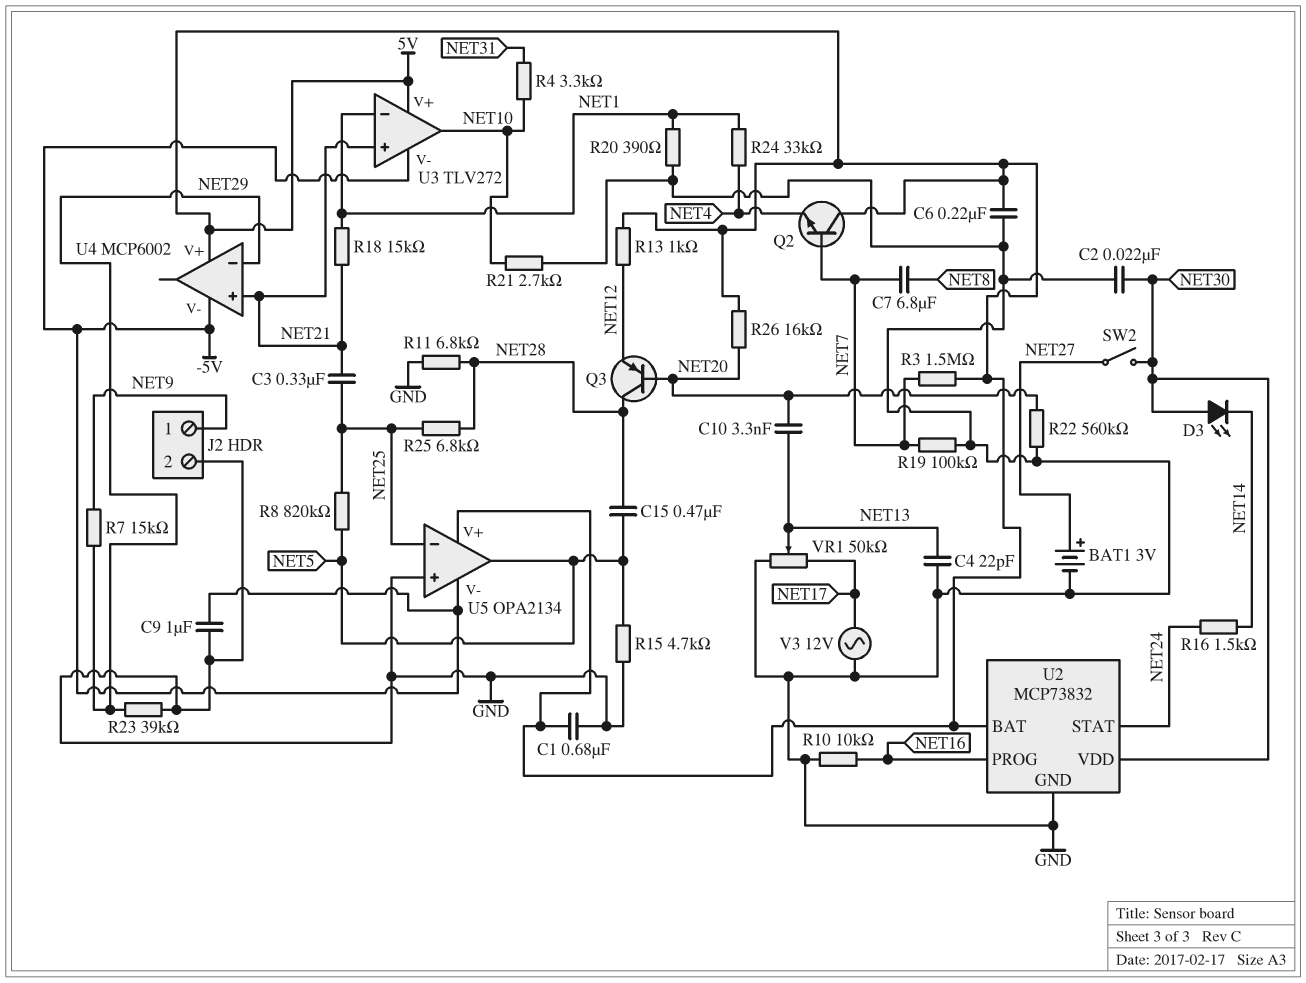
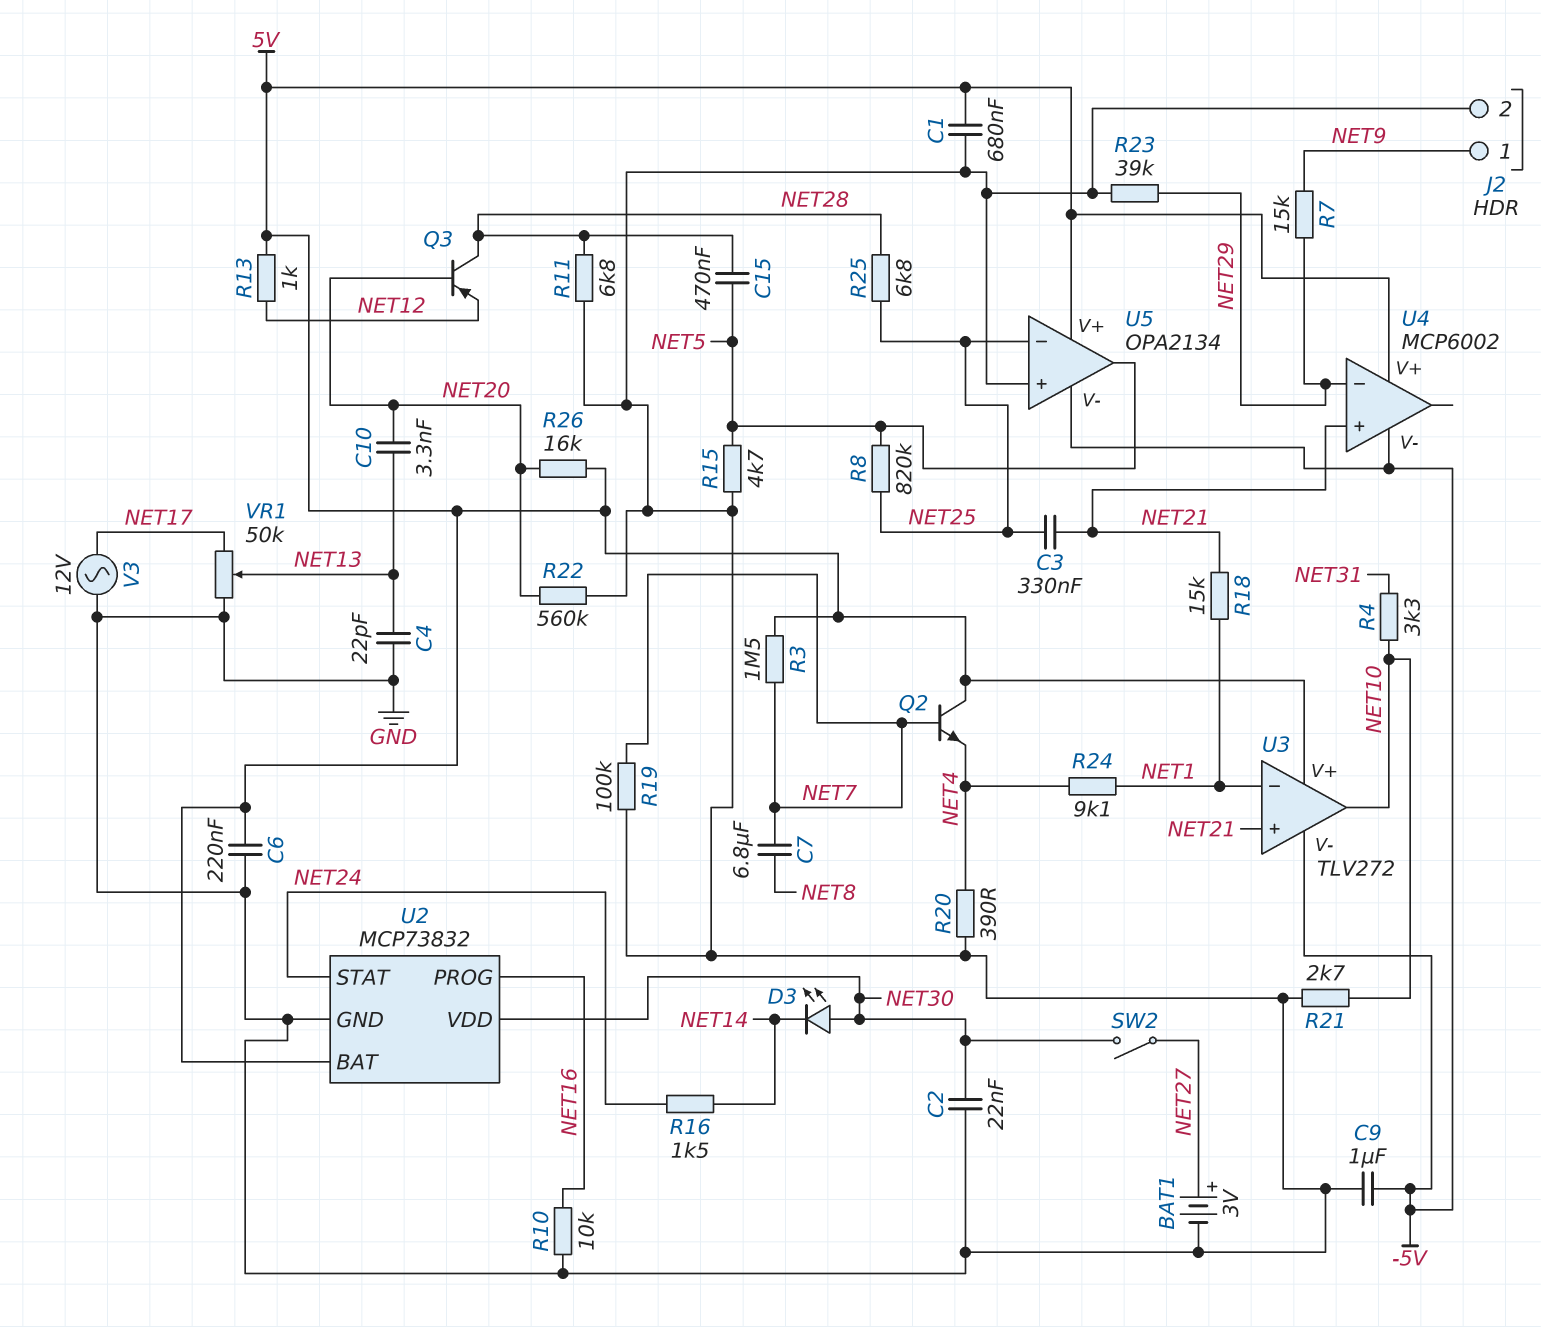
R20: 390 (GND, NET1) -> 390 (GND, NET4)
R24: 33k (NET1, NET4) -> 9.1k (NET1, NET4)

